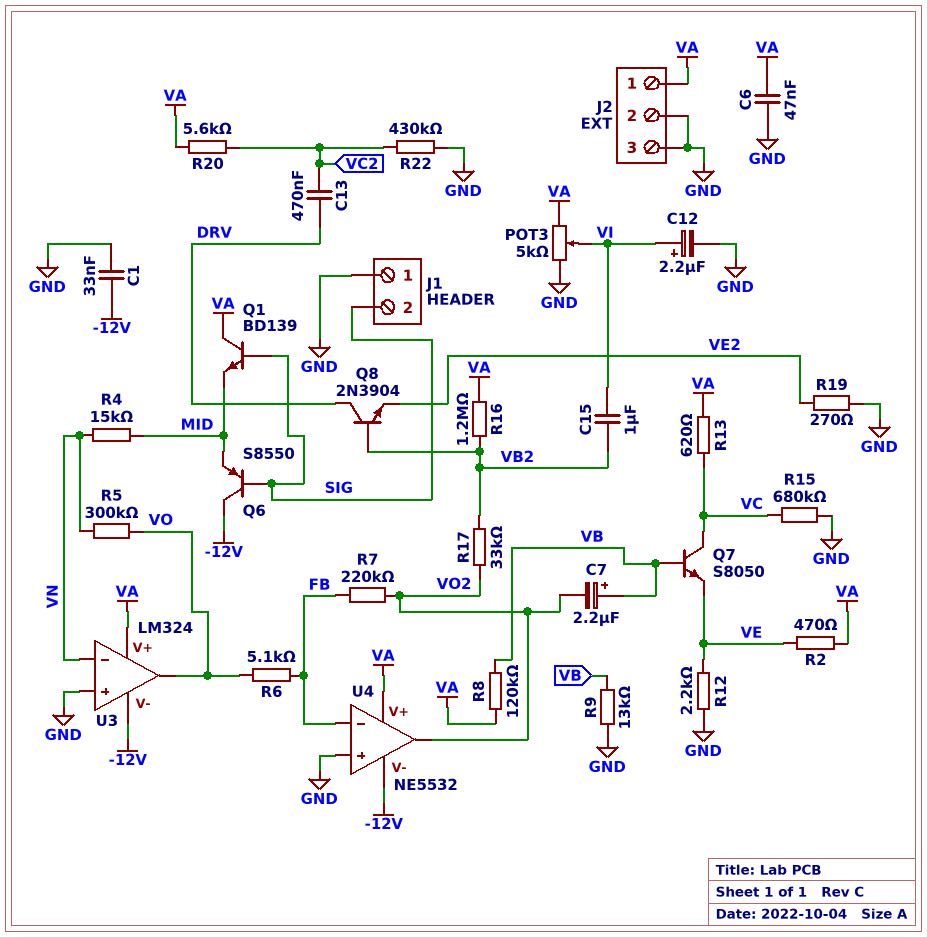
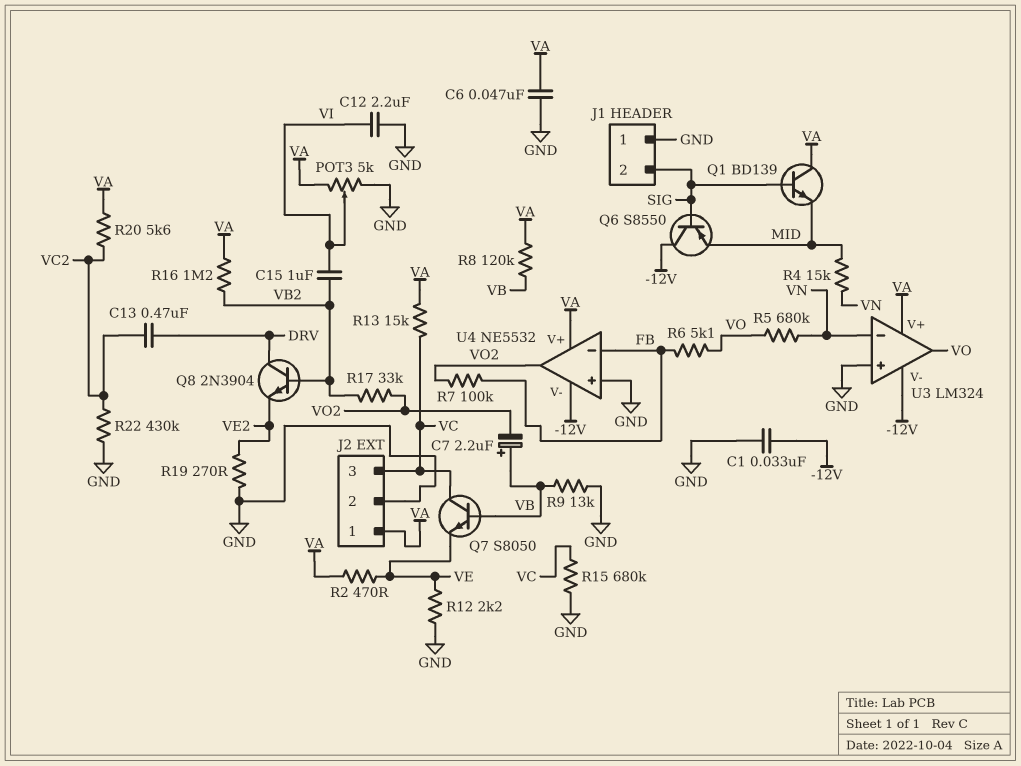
C12: 2.2uF (plus VI, minus GND) -> 2.2uF (GND, VI)
J2 pin 3: GND -> VC
R5: 300k (VN, VO) -> 680k (VN, VO)
R7: 220k (FB, VO2) -> 100k (FB, VO2)
R13: 620 (VA, VC) -> 15k (VA, VC)

